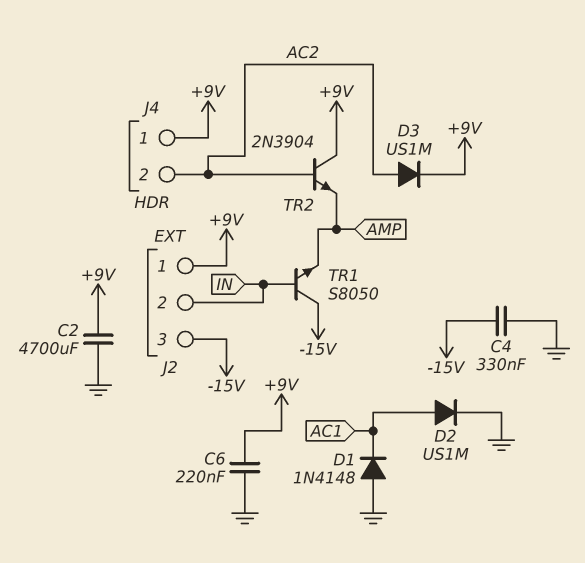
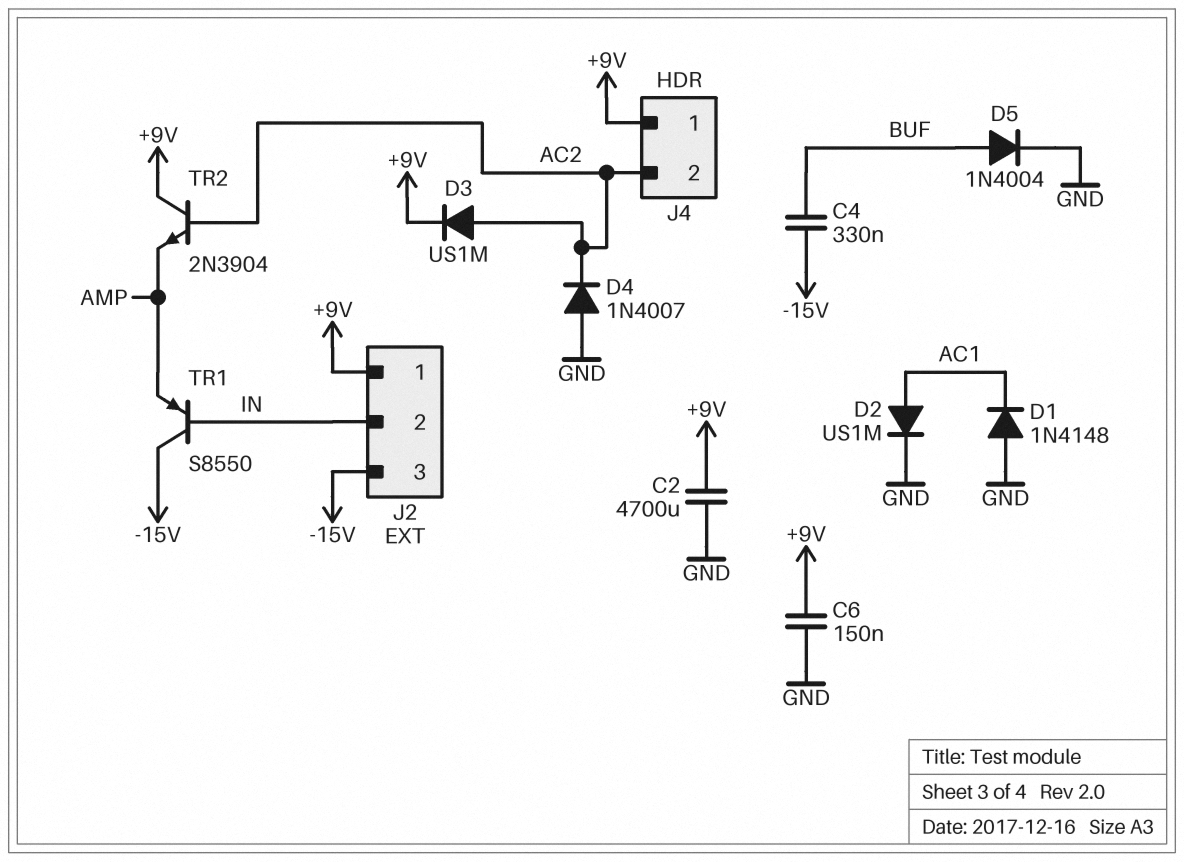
C4: 330nF (-15V, GND) -> 330nF (-15V, BUF)
C6: 220nF (+9V, GND) -> 150nF (+9V, GND)
D4: none -> diode 1N4007 (A GND, K AC2)
D5: none -> diode 1N4004 (A BUF, K GND)
TR1: NPN S8050 (B IN, C -15V, E AMP) -> PNP S8550 (B IN, C -15V, E AMP)

